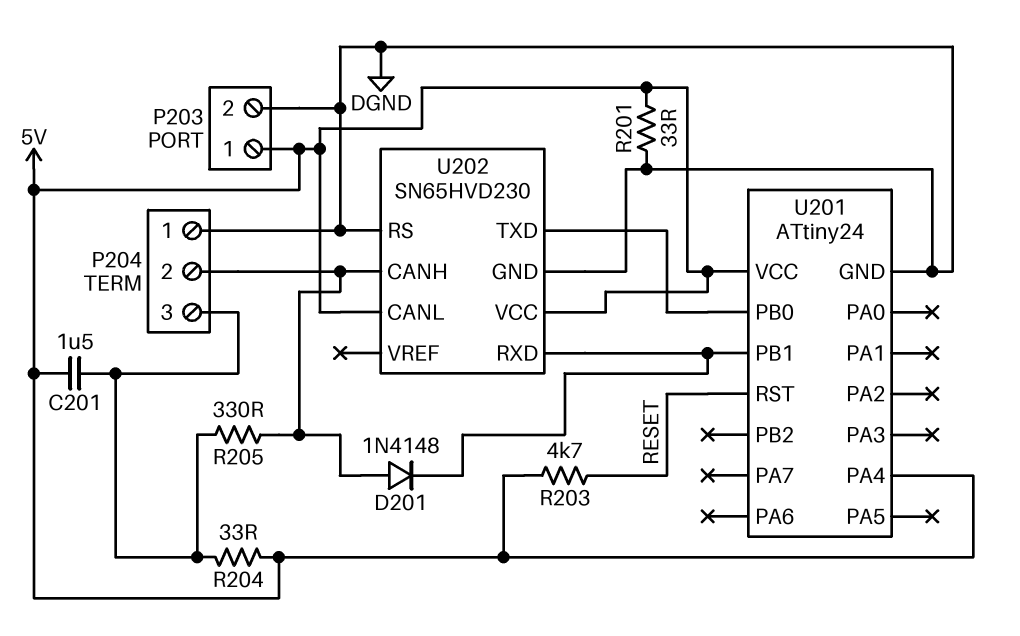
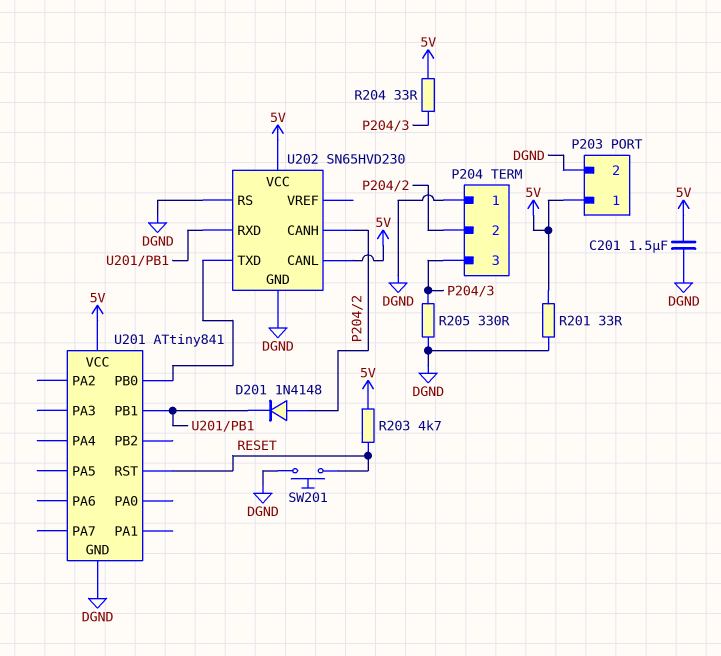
C201: 1.5uF (5V, P204/3) -> 1.5uF (5V, DGND)
R205: 330 (P204/2, P204/3) -> 330 (DGND, P204/3)
SW201: none -> button (DGND, RESET)
U201: ATtiny24 -> ATtiny841
U201 pin PA4: 5V -> none

